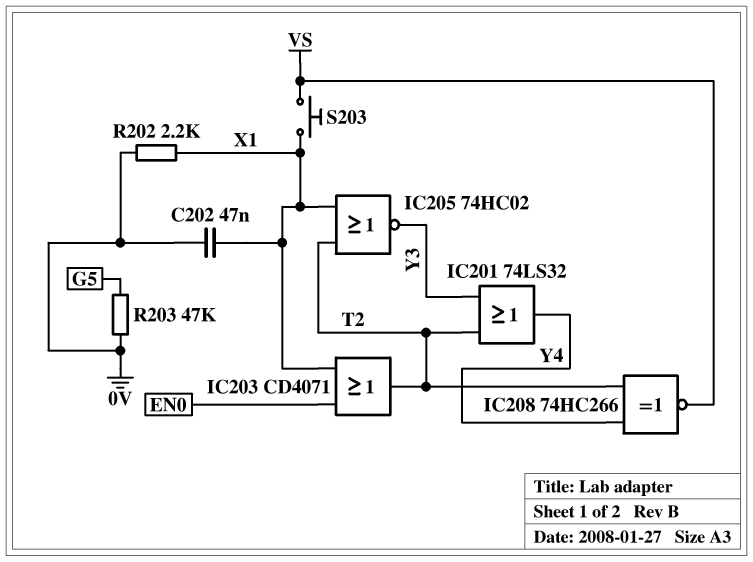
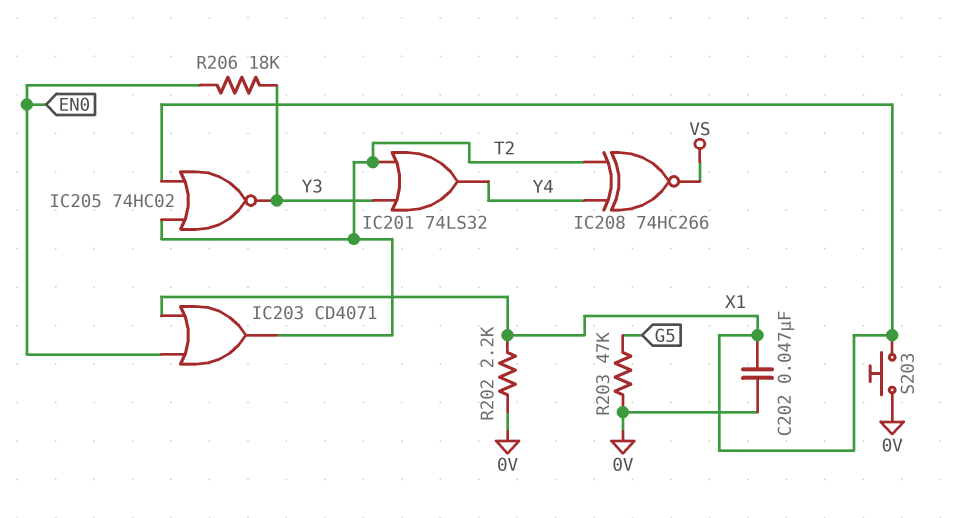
R206: none -> 18k (EN0, Y3)
S203: button (VS, X1) -> button (0V, X1)

